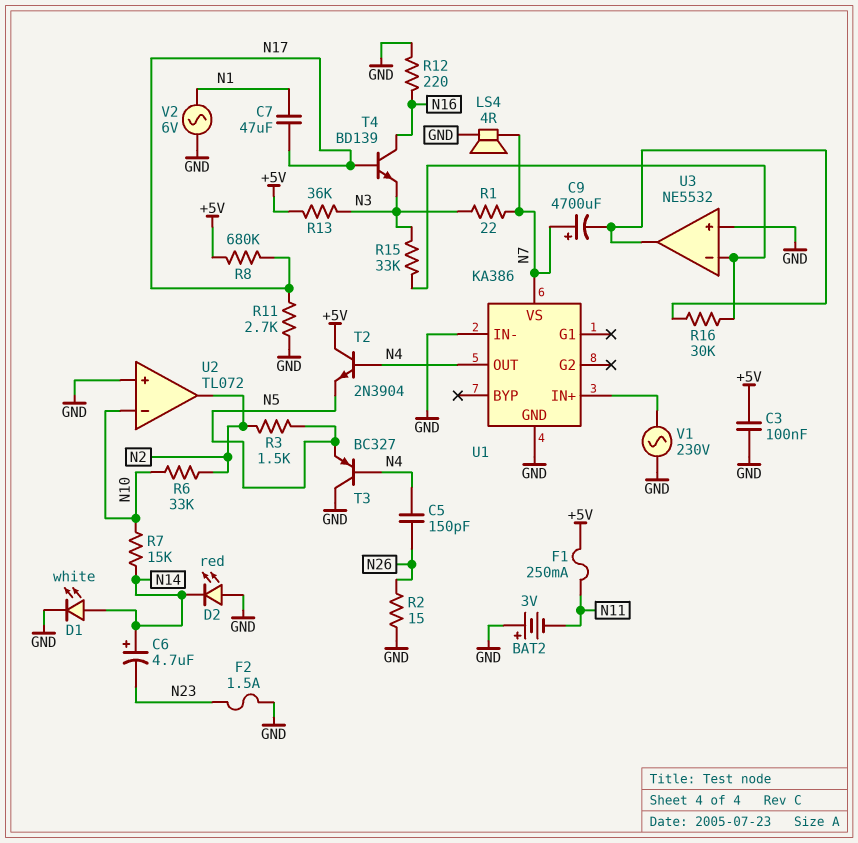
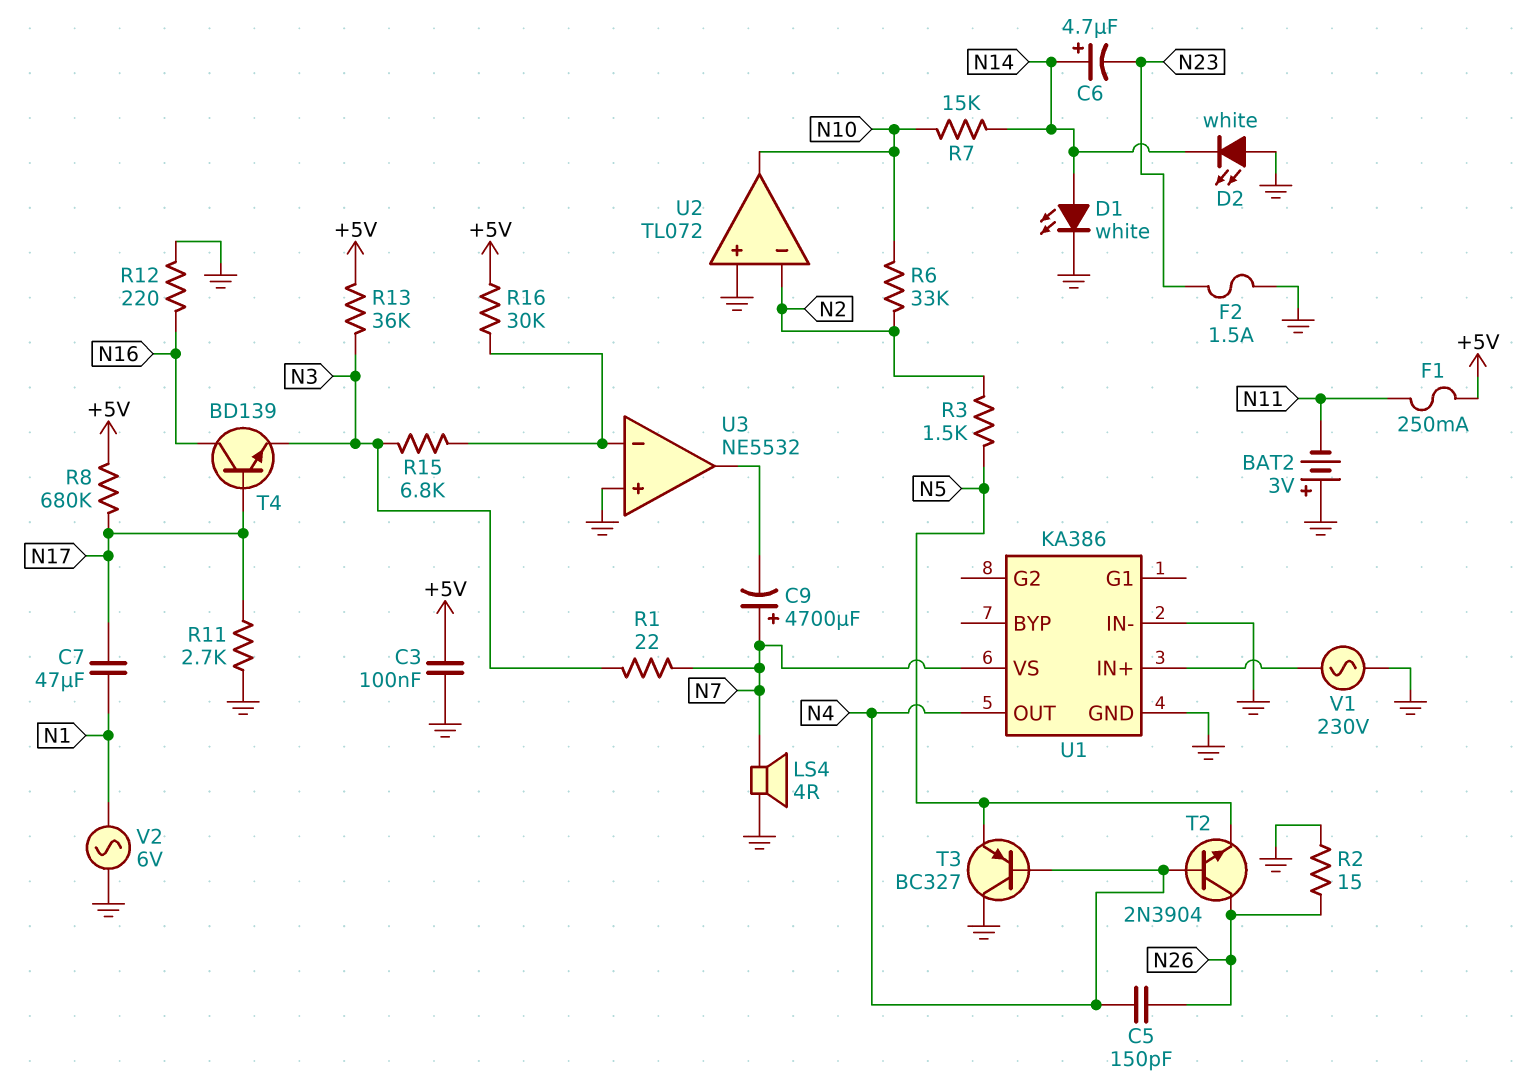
D2: LED red (A GND, K N14) -> LED white (A GND, K N14)
R15: 33k (N3, U3/in-) -> 6.8k (N3, U3/in-)
R16: 30k (U3/in-, U3/out) -> 30k (+5V, U3/in-)
T2: NPN 2N3904 (B N4, C +5V, E N5) -> NPN 2N3904 (B N4, C N26, E N5)
U2 pin in-: N10 -> N2
U2 pin out: N2 -> N10

